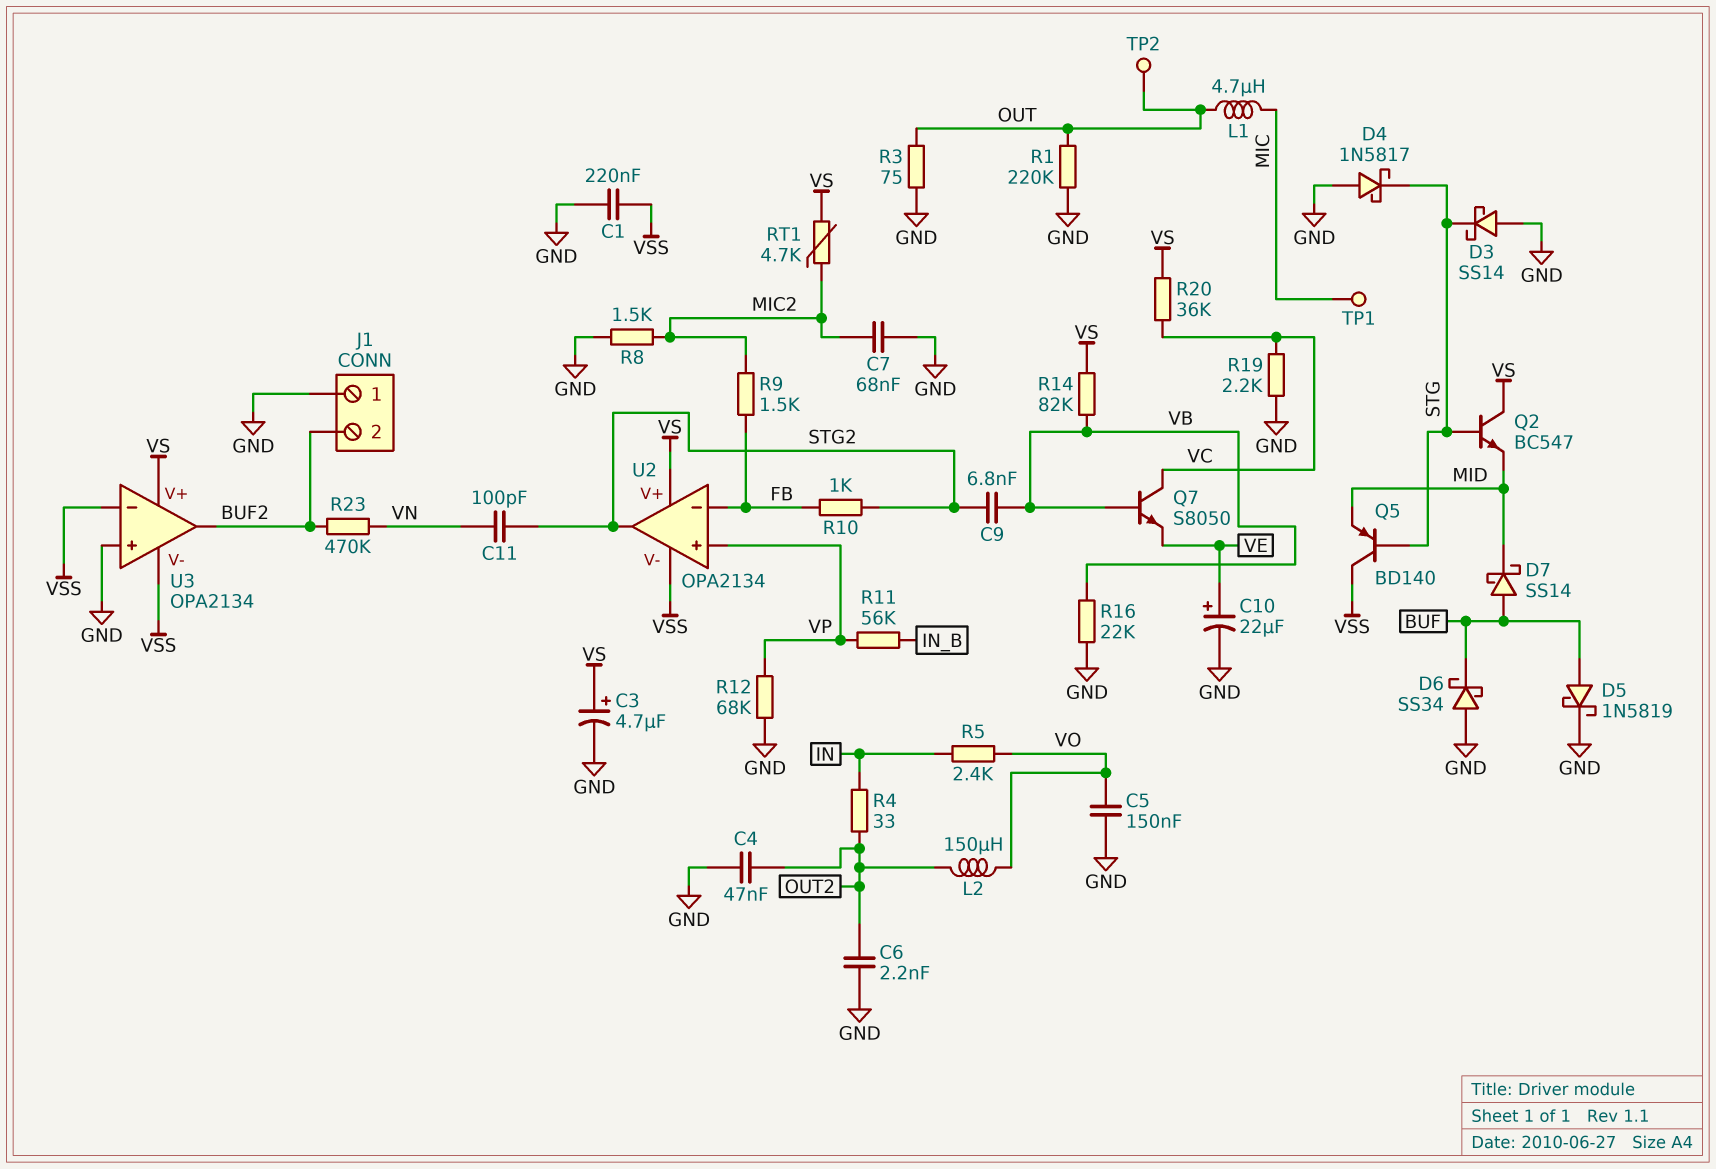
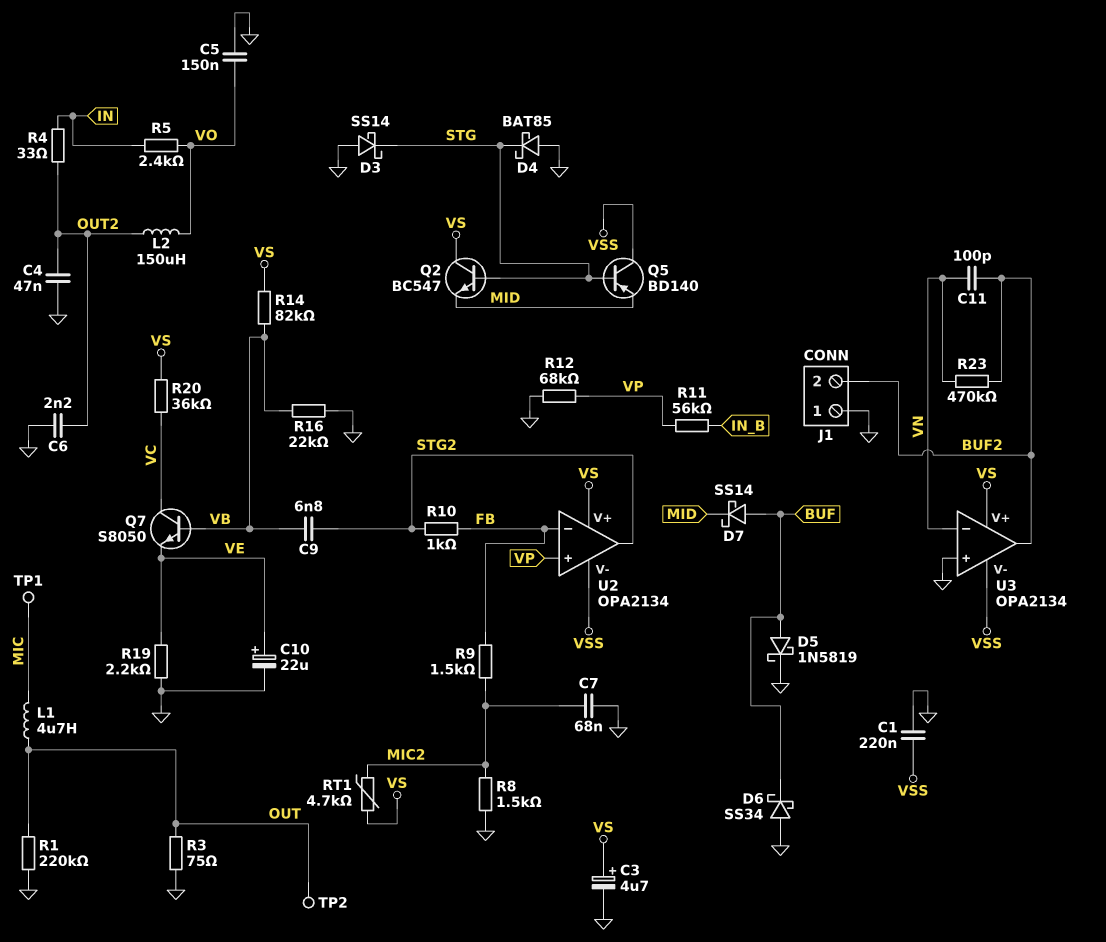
C11: 100pF (STG2, VN) -> 100pF (BUF2, VN)
D4: schottky 1N5817 (A GND, K STG) -> schottky BAT85 (A GND, K STG)
R19: 2.2k (GND, VC) -> 2.2k (GND, VE)
U3 pin in-: VSS -> VN

